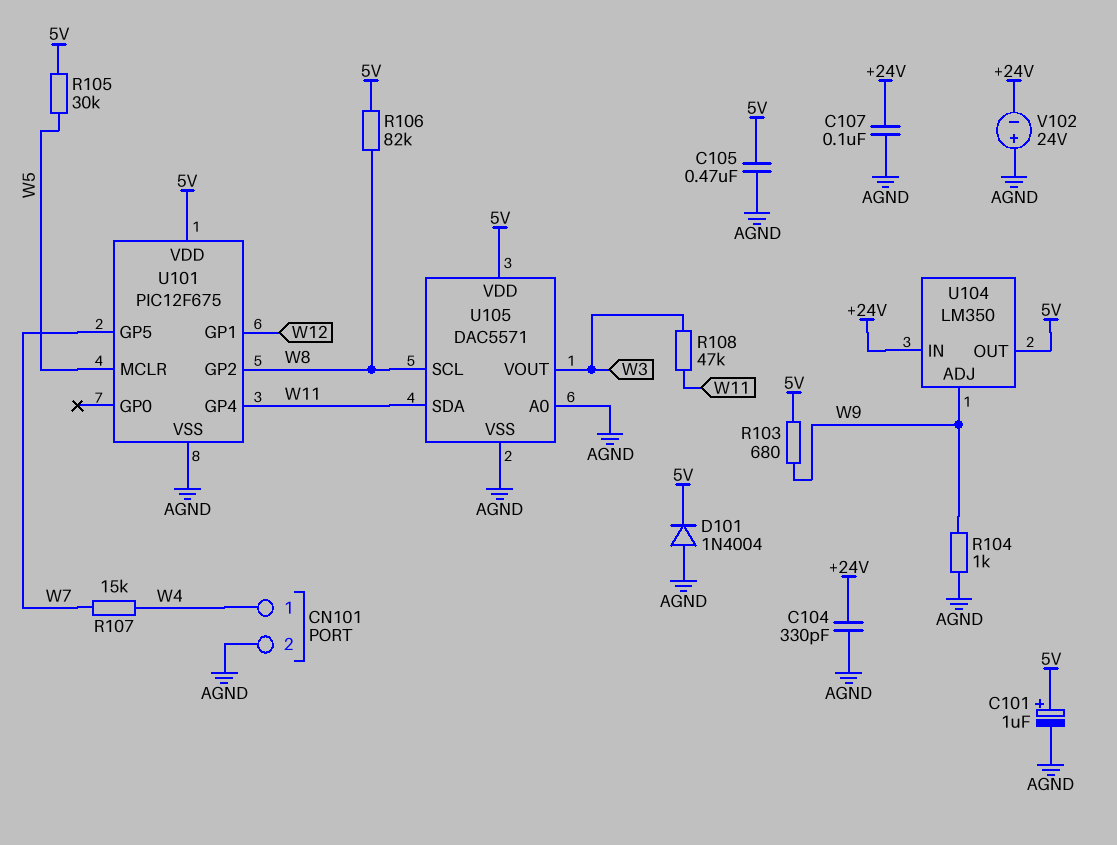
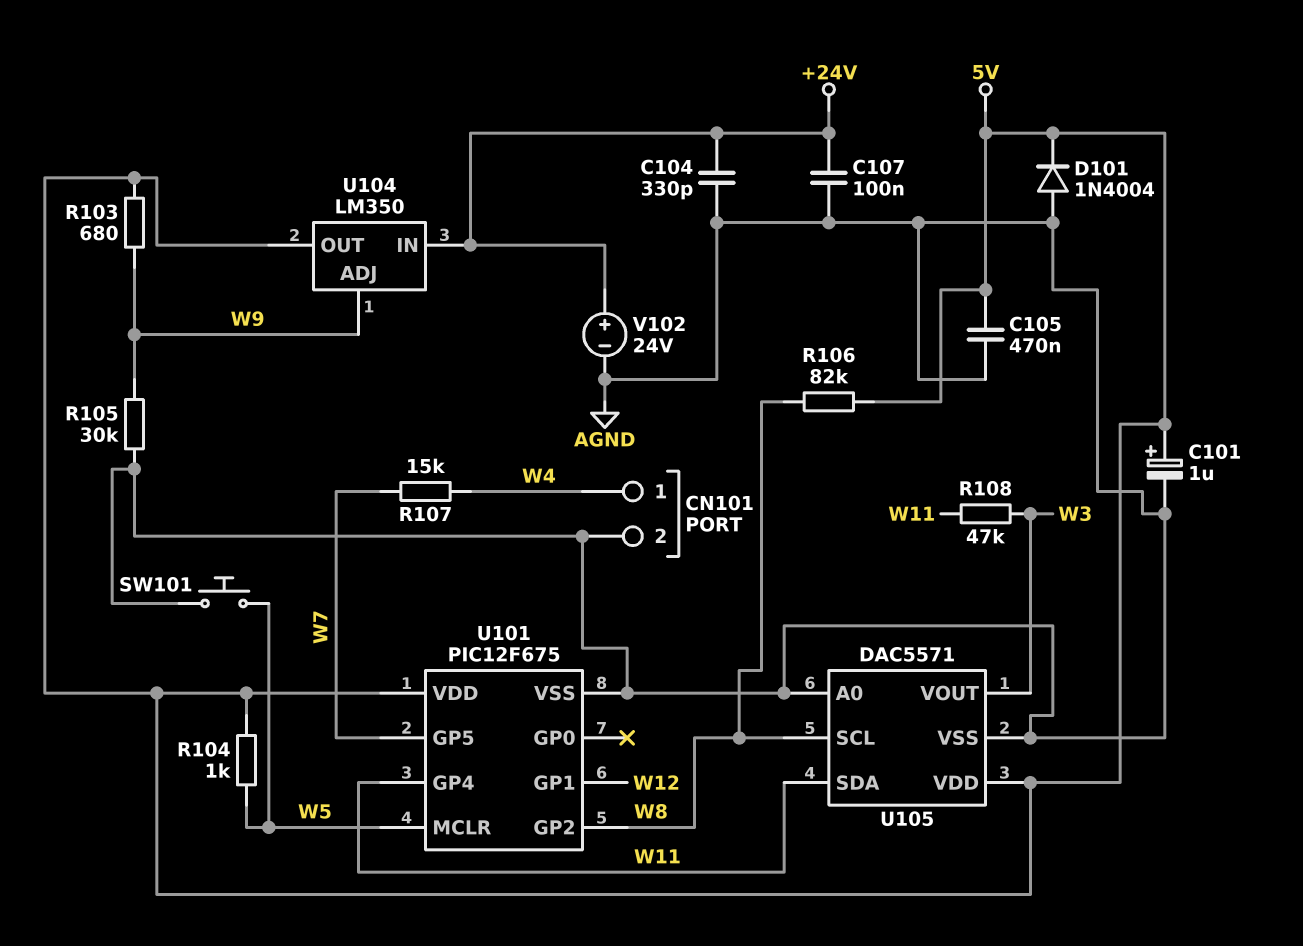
R104: 1k (AGND, W9) -> 1k (5V, W5)
R105: 30k (5V, W5) -> 30k (AGND, W9)
SW101: none -> button (AGND, W5)
V102: 24V (plus AGND, minus +24V) -> 24V (plus +24V, minus AGND)

